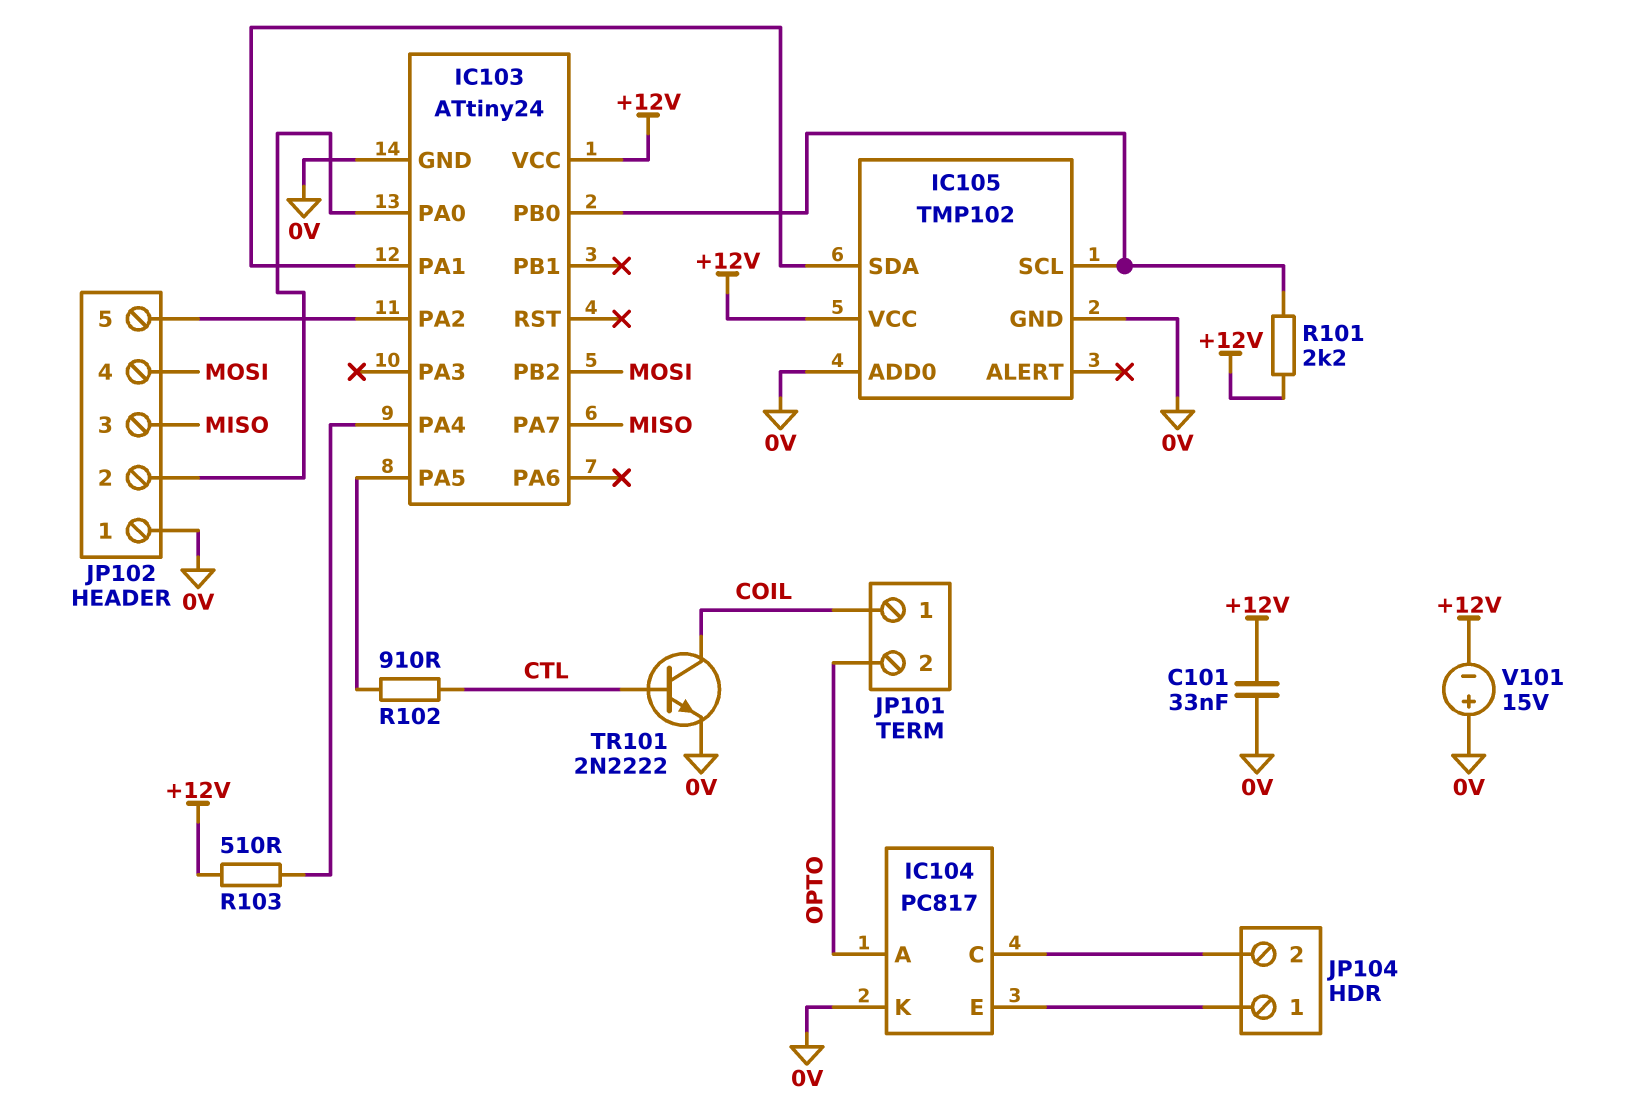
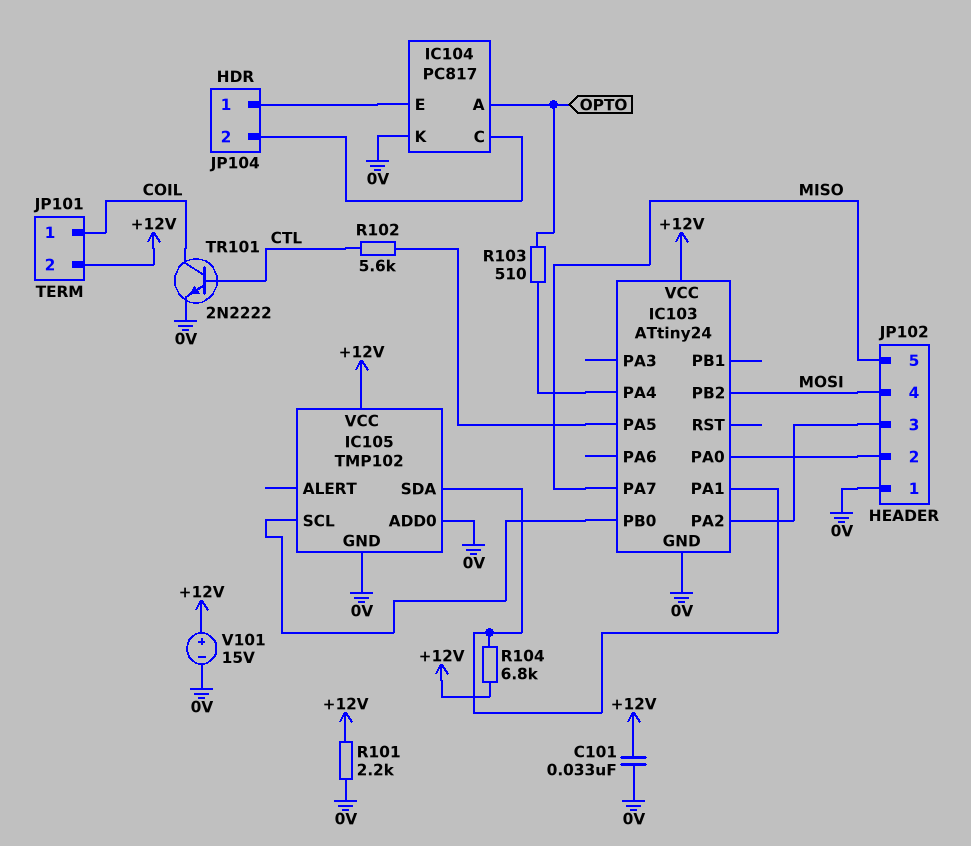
JP101 pin 2: OPTO -> +12V
JP102 pin 3: MISO -> IC103/PA2
JP102 pin 5: IC103/PA2 -> MISO
R101: 2.2k (+12V, IC103/PB0) -> 2.2k (+12V, 0V)
R102: 910 (CTL, IC103/PA5) -> 5.6k (CTL, IC103/PA5)
R103: 510 (+12V, IC103/PA4) -> 510 (IC103/PA4, OPTO)
R104: none -> 6.8k (+12V, IC103/PA1)
V101: 15V (plus 0V, minus +12V) -> 15V (plus +12V, minus 0V)

